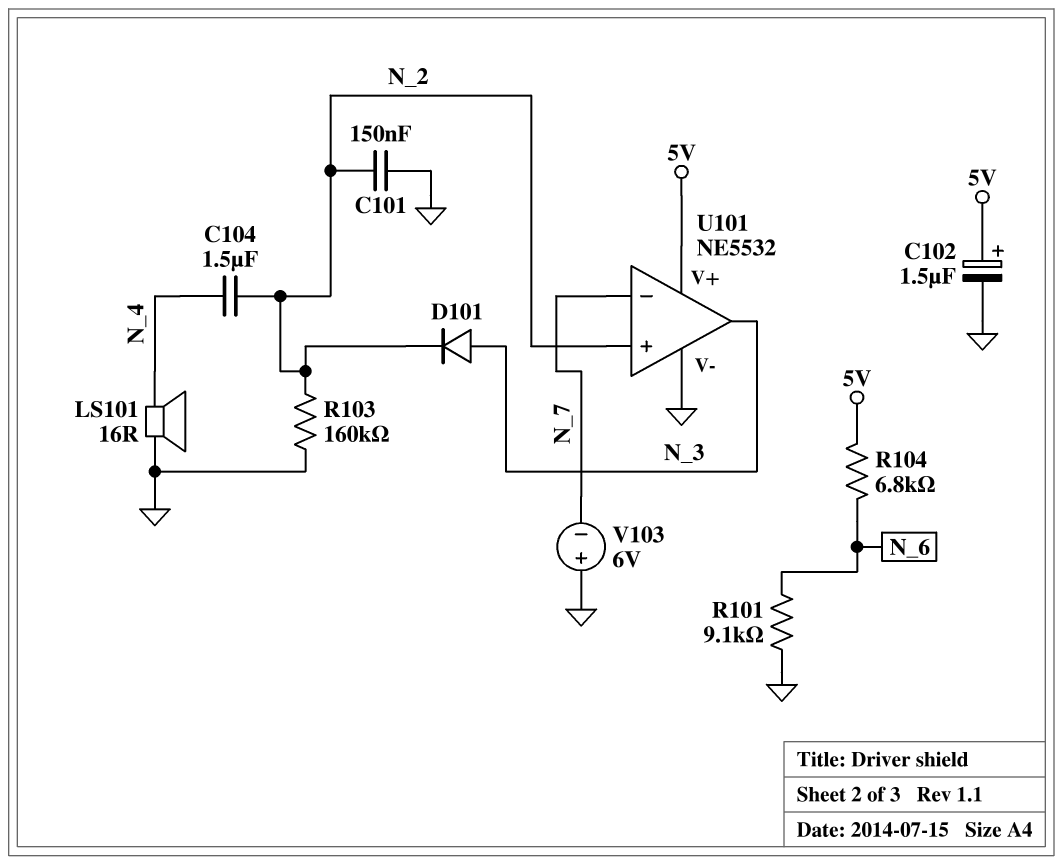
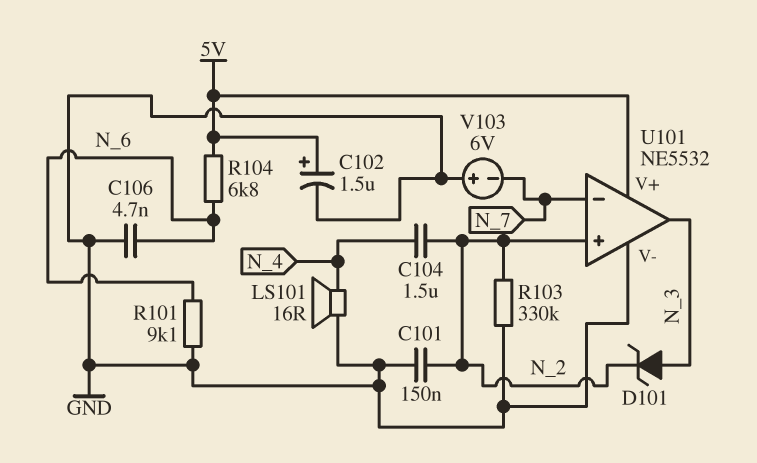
C106: none -> 4.7nF (GND, N_6)
D101: diode (A N_3, K N_2) -> zener (A N_3, K N_2)
R103: 160k (GND, N_2) -> 330k (GND, N_2)

